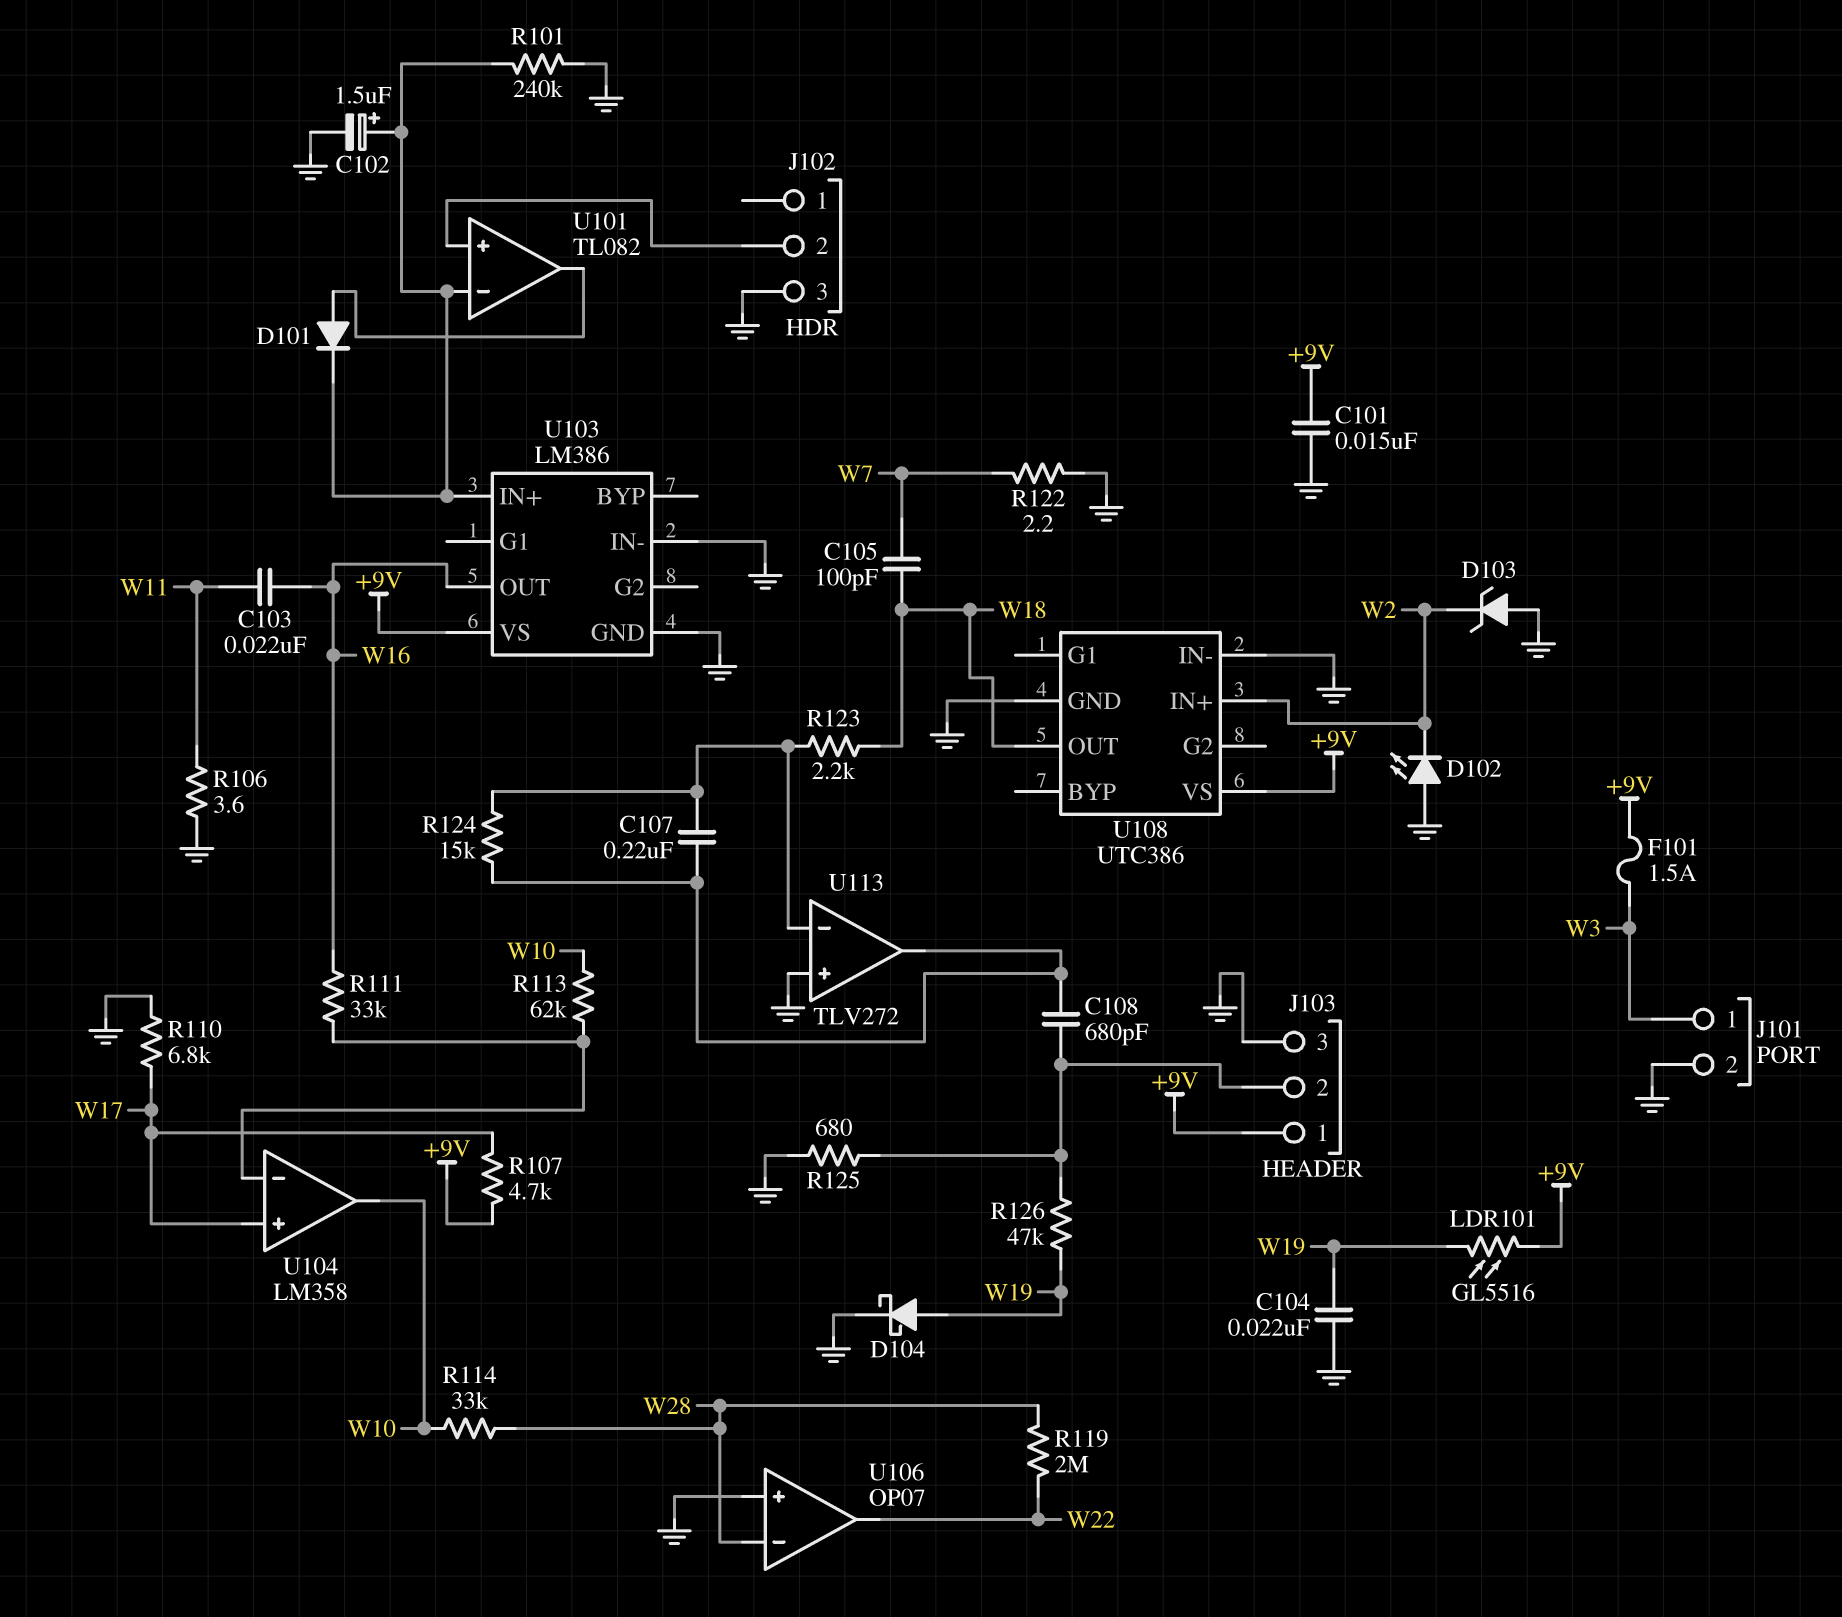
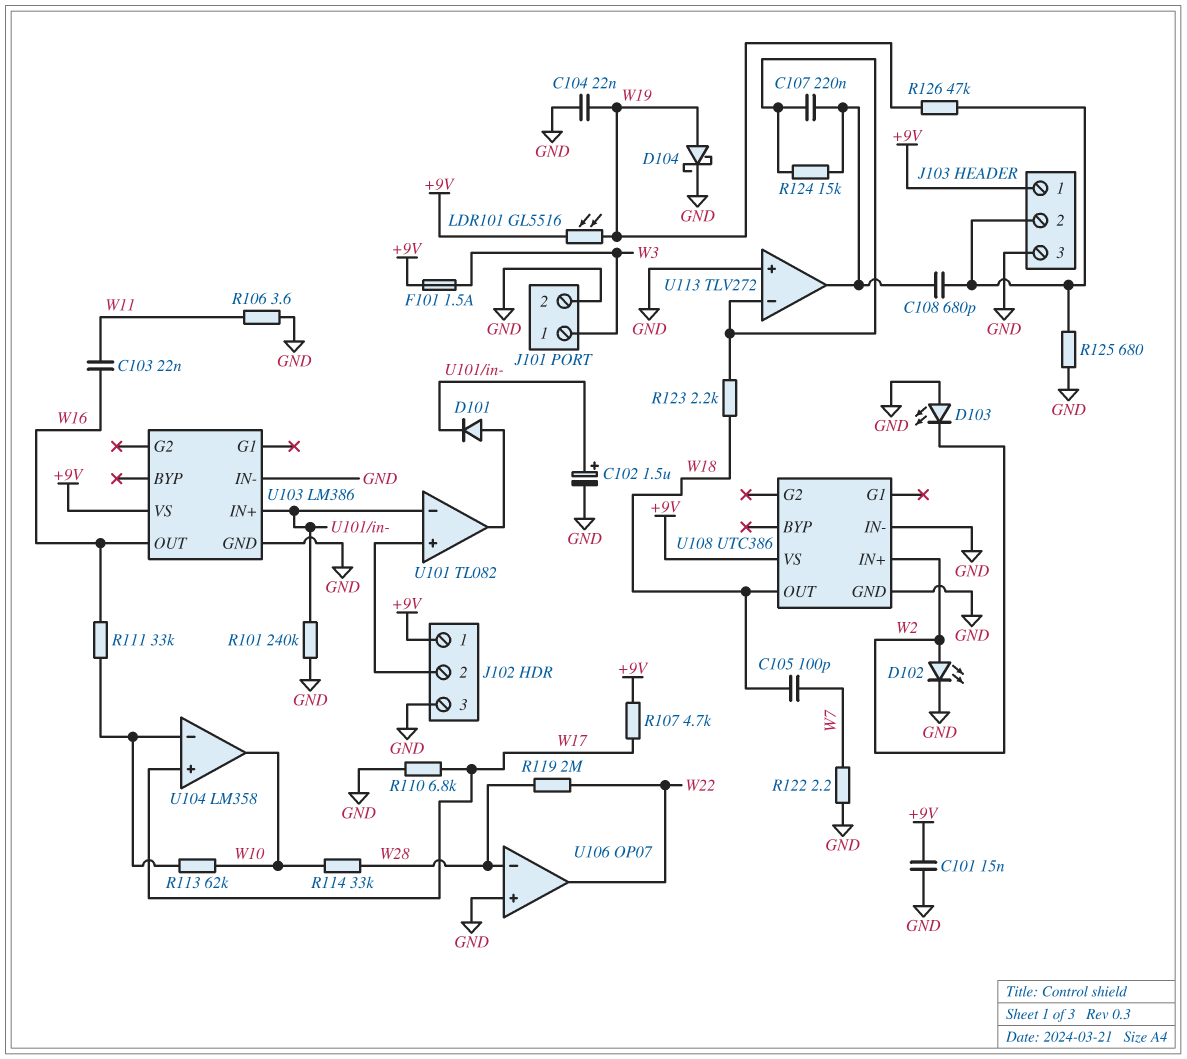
D102: LED (A GND, K W2) -> LED (A W2, K GND)
D103: zener (A GND, K W2) -> LED (A GND, K W2)
J102 pin 1: none -> +9V

